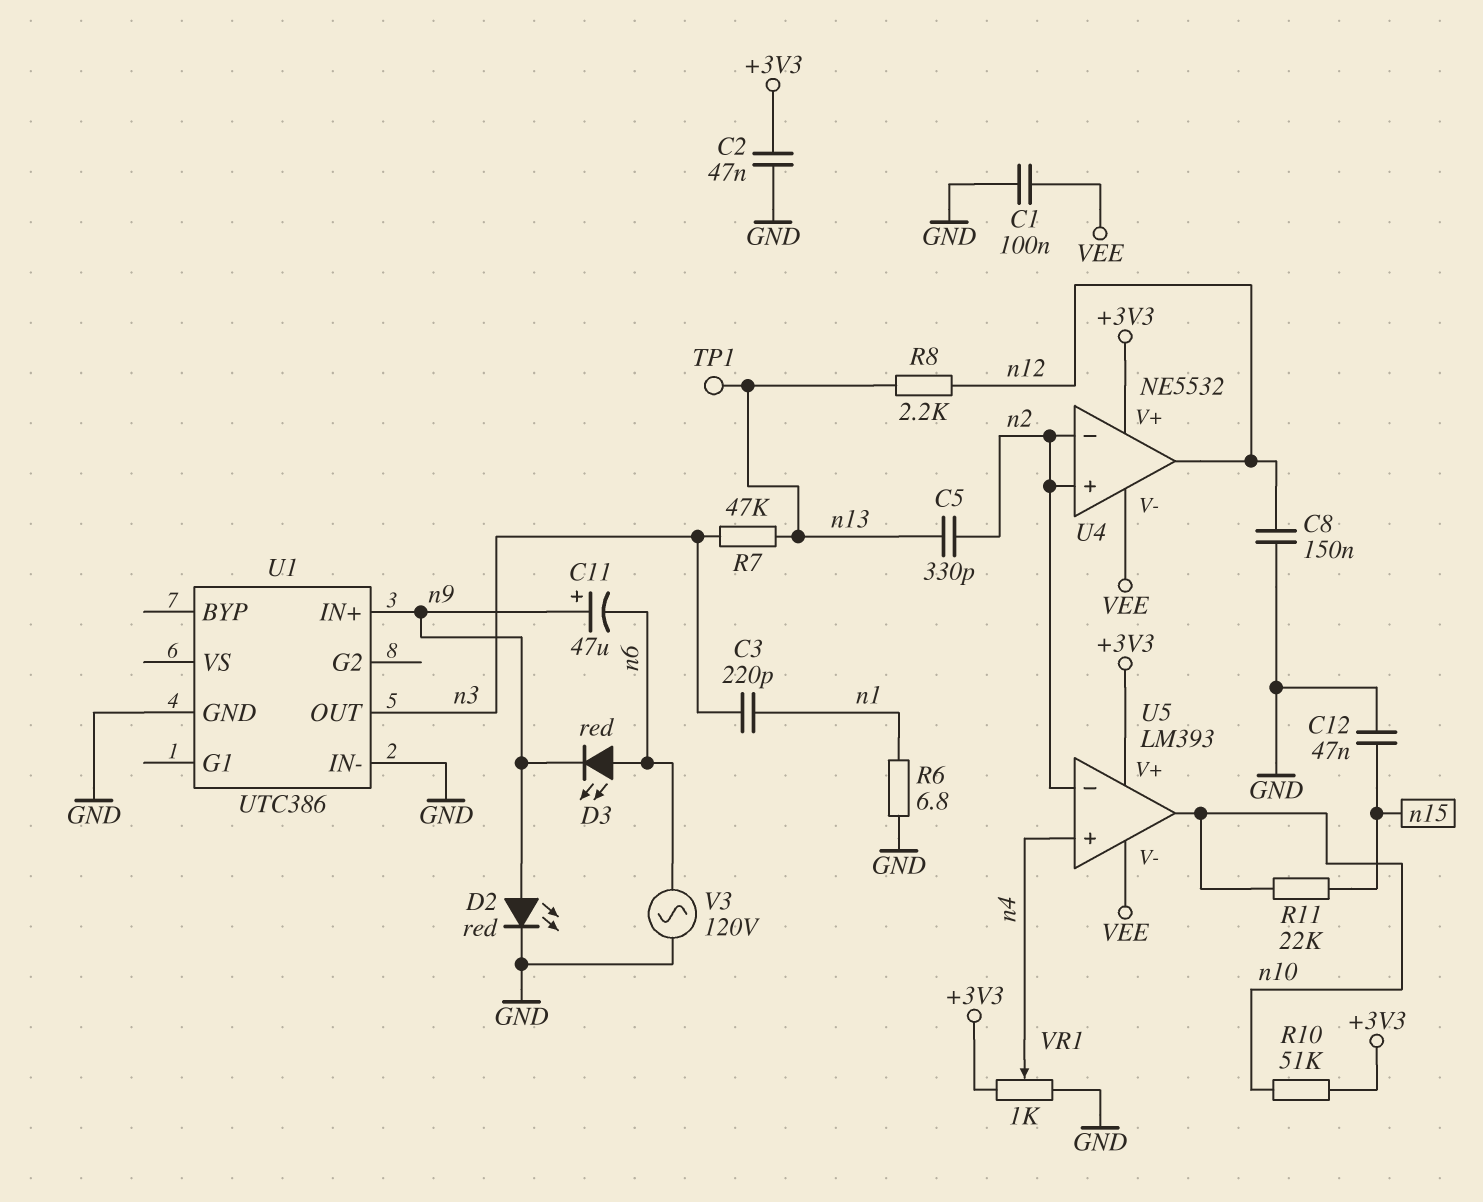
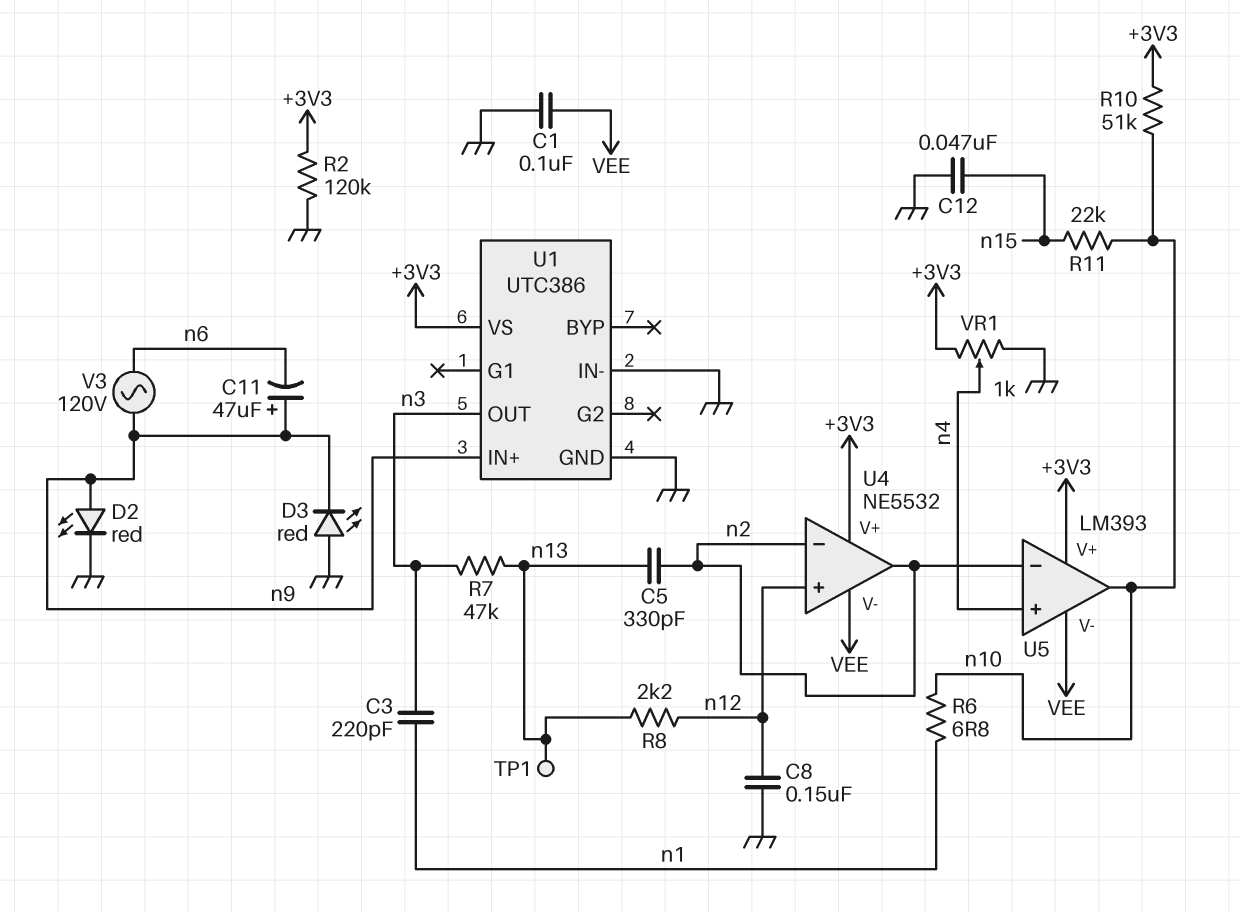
C2: 47nF (+3V3, GND) -> none
D3: LED red (A n6, K n9) -> LED red (A GND, K n9)
R2: none -> 120k (+3V3, GND)
R6: 6.8 (GND, n1) -> 6.8 (n1, n10)
U1 pin VS: none -> +3V3
U4 pin in+: n2 -> n12
U4 pin out: n12 -> n2
V3: AC 120V (GND, n6) -> AC 120V (n6, n9)

